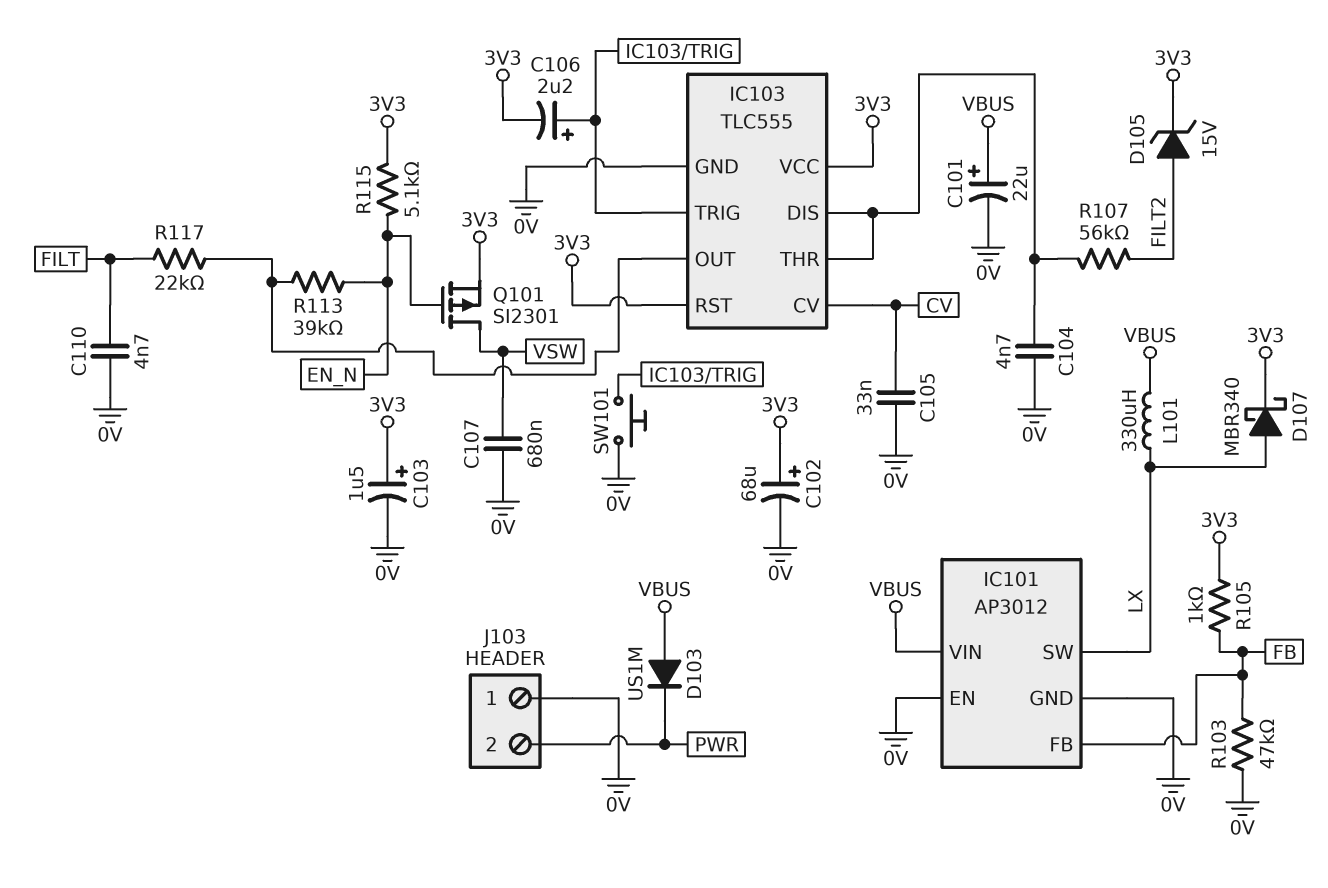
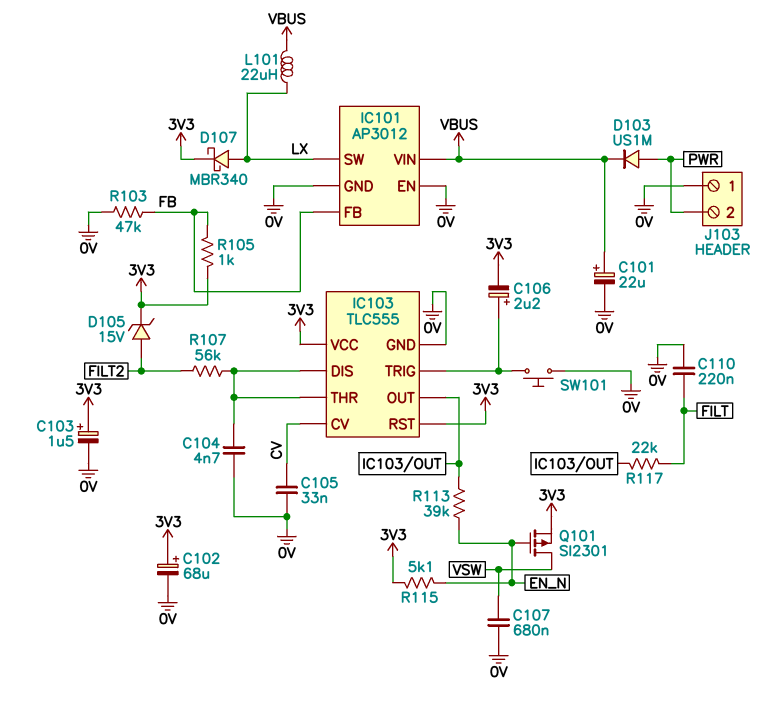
C110: 4.7nF (0V, FILT) -> 220nF (0V, FILT)
D103: diode US1M (A VBUS, K PWR) -> diode US1M (A PWR, K VBUS)
L101: 330uH (LX, VBUS) -> 22uH (LX, VBUS)

